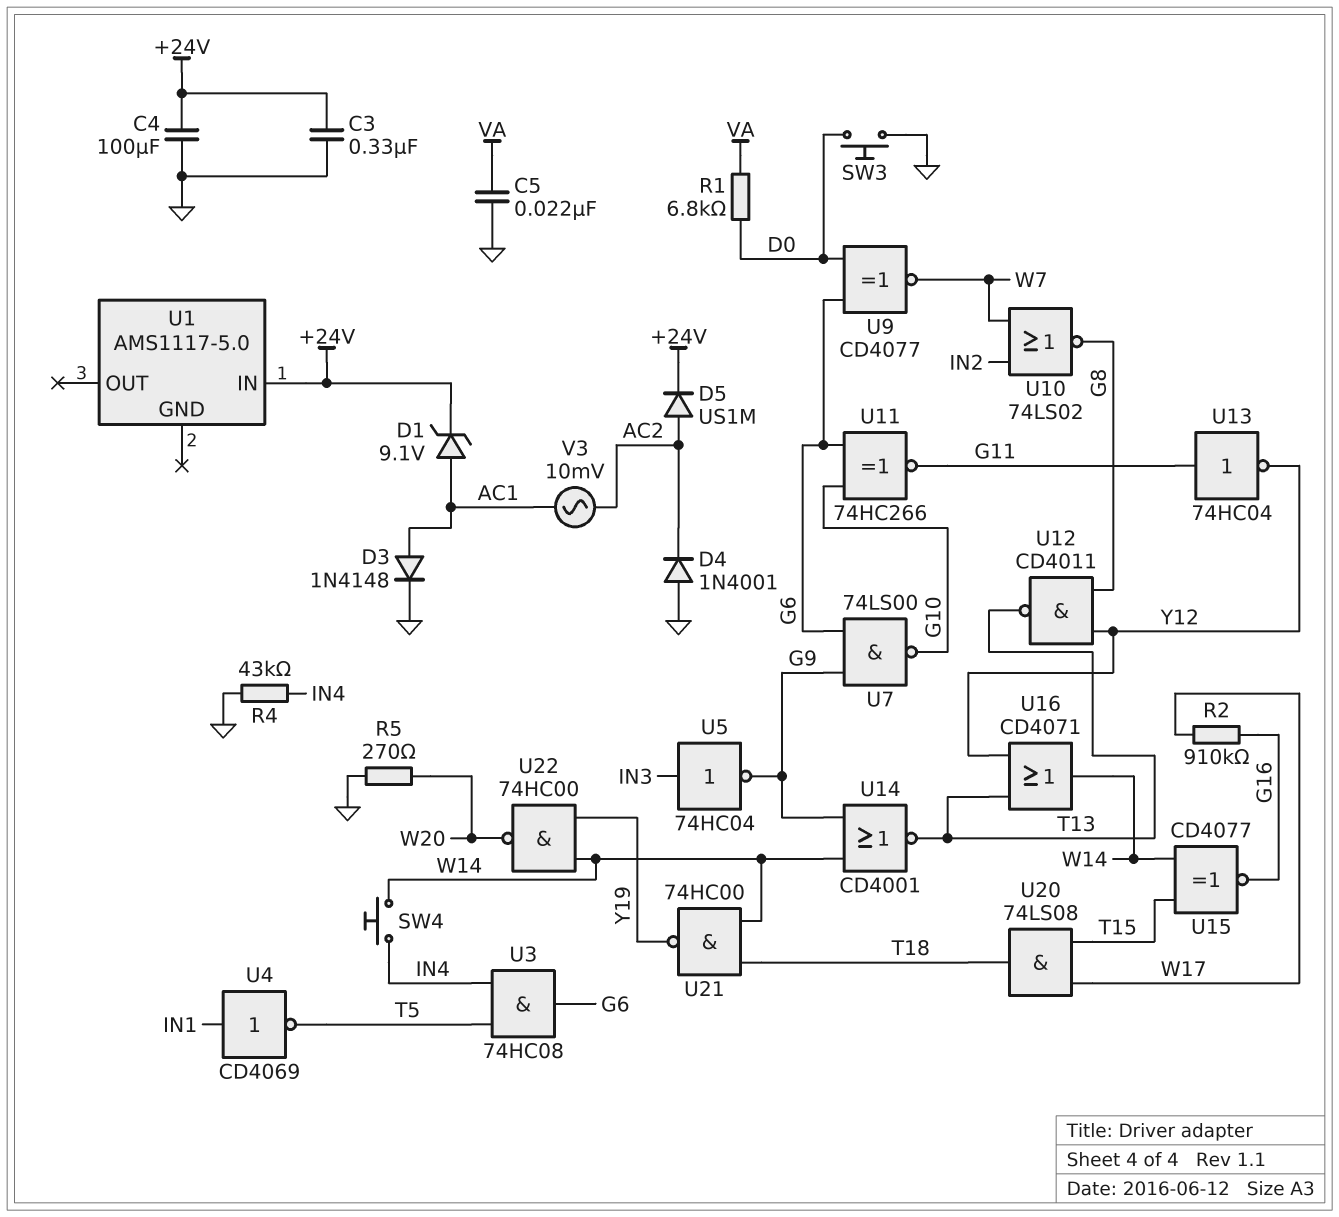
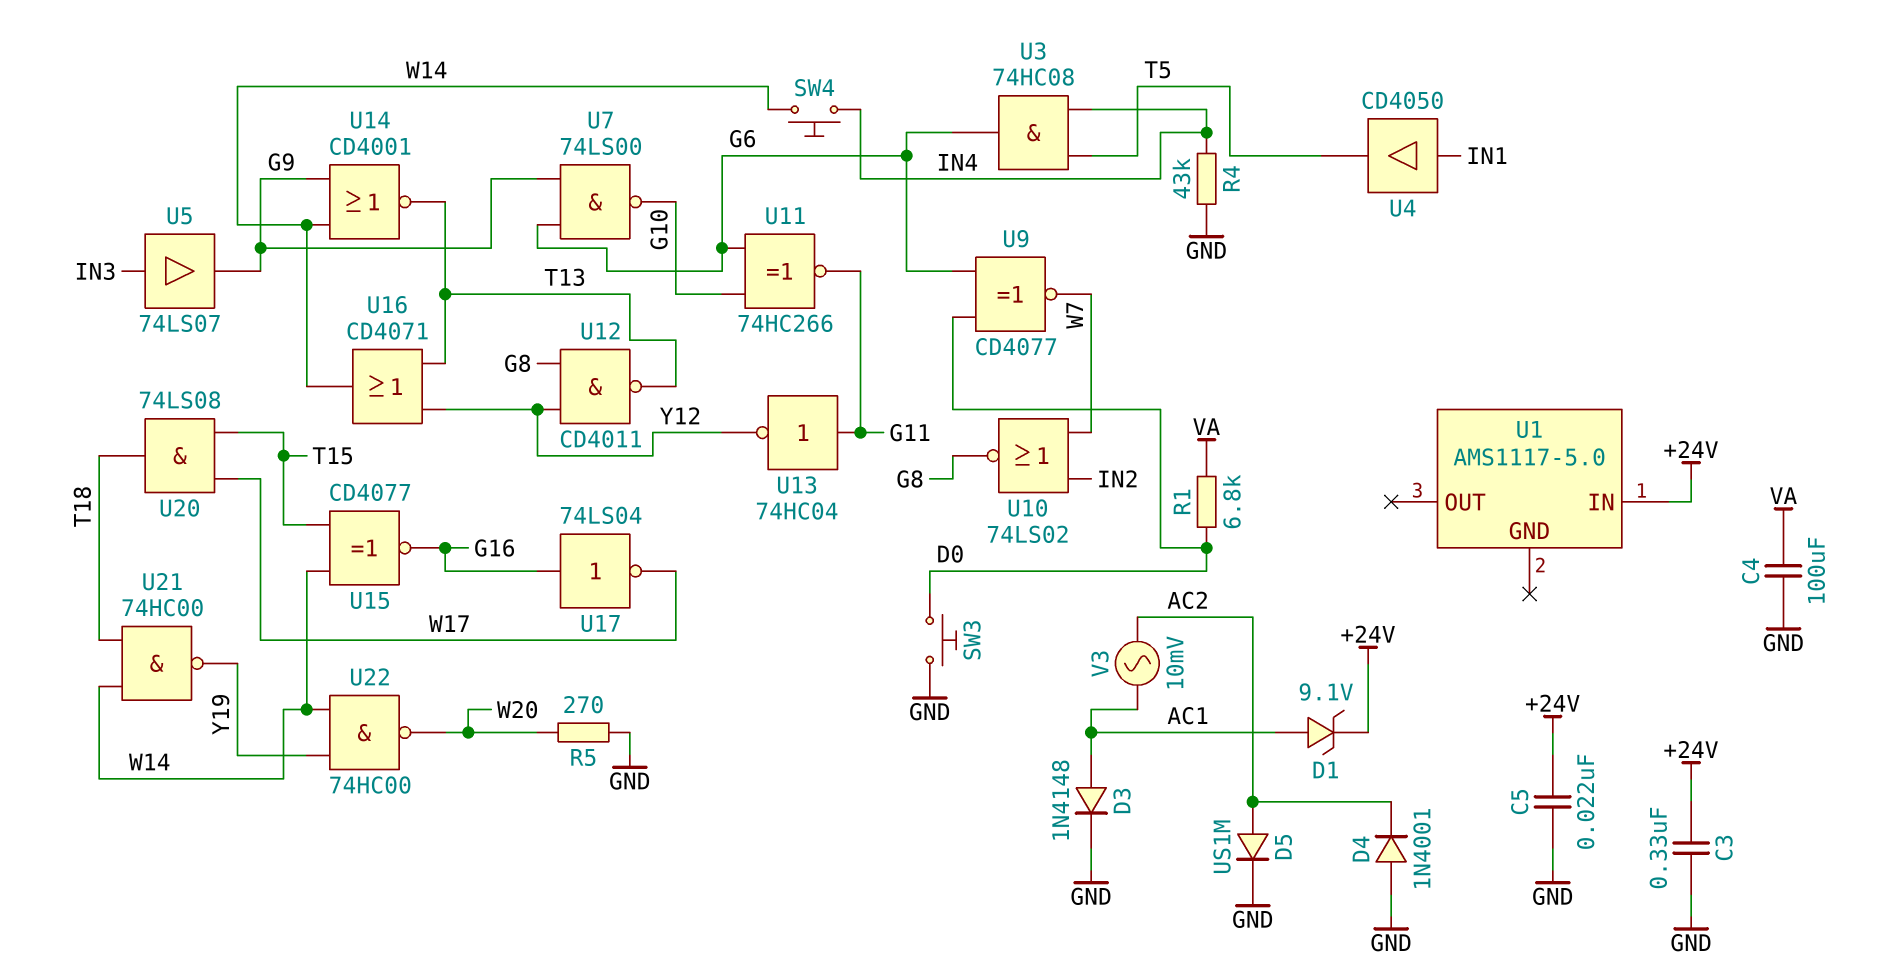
C4: 100uF (+24V, GND) -> 100uF (GND, VA)
C5: 22nF (GND, VA) -> 22nF (+24V, GND)
D5: diode US1M (A AC2, K +24V) -> diode US1M (A AC2, K GND)
R2: 910k (G16, W17) -> none
U4: NOT CD4069 (in IN1, out T5) -> buffer CD4050 (in IN1, out T5)
U5: NOT 74HC04 (in IN3, out G9) -> buffer 74LS07 (in IN3, out G9)
U17: none -> NOT 74LS04 (in G16, out W17)

